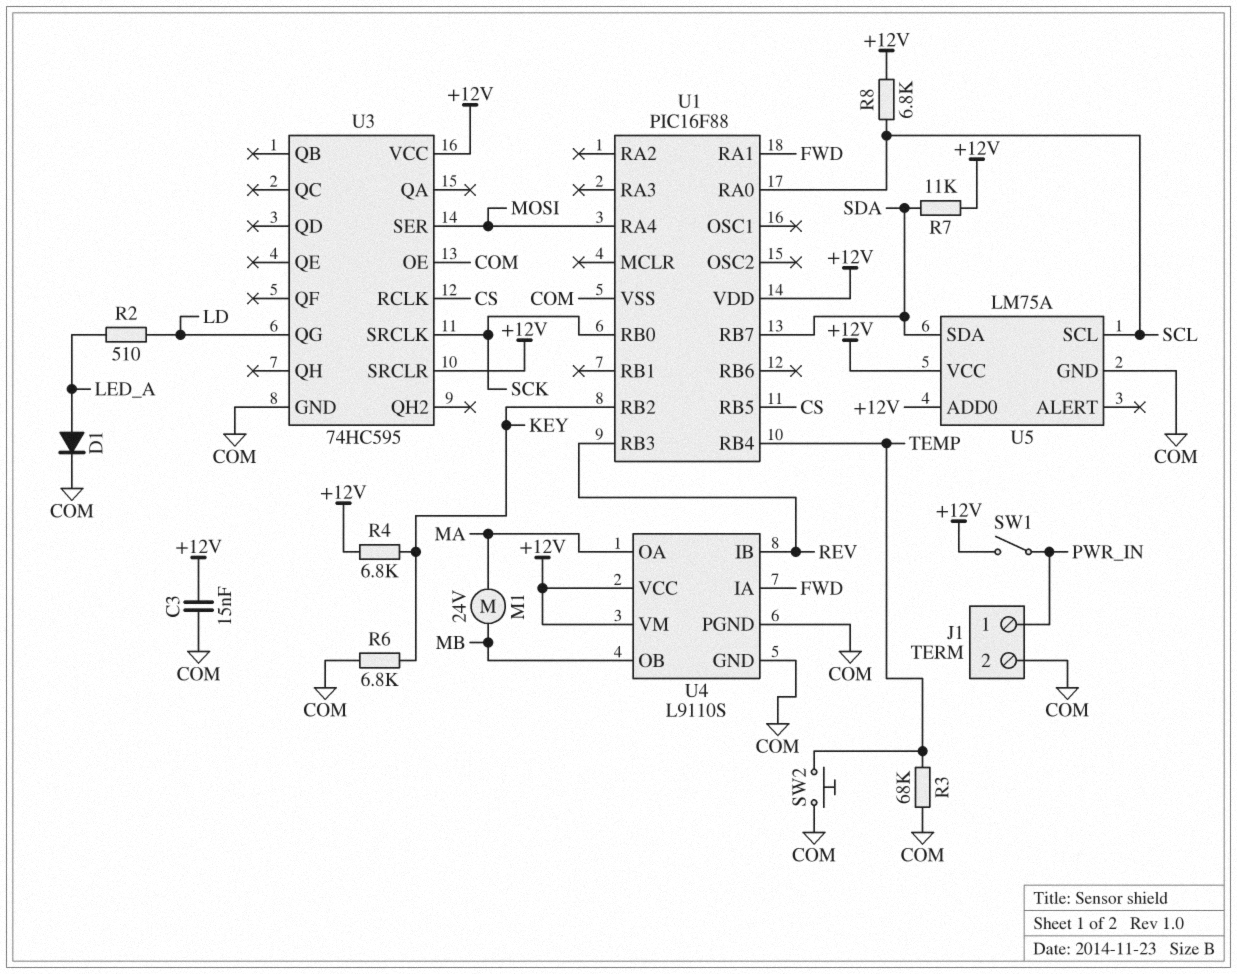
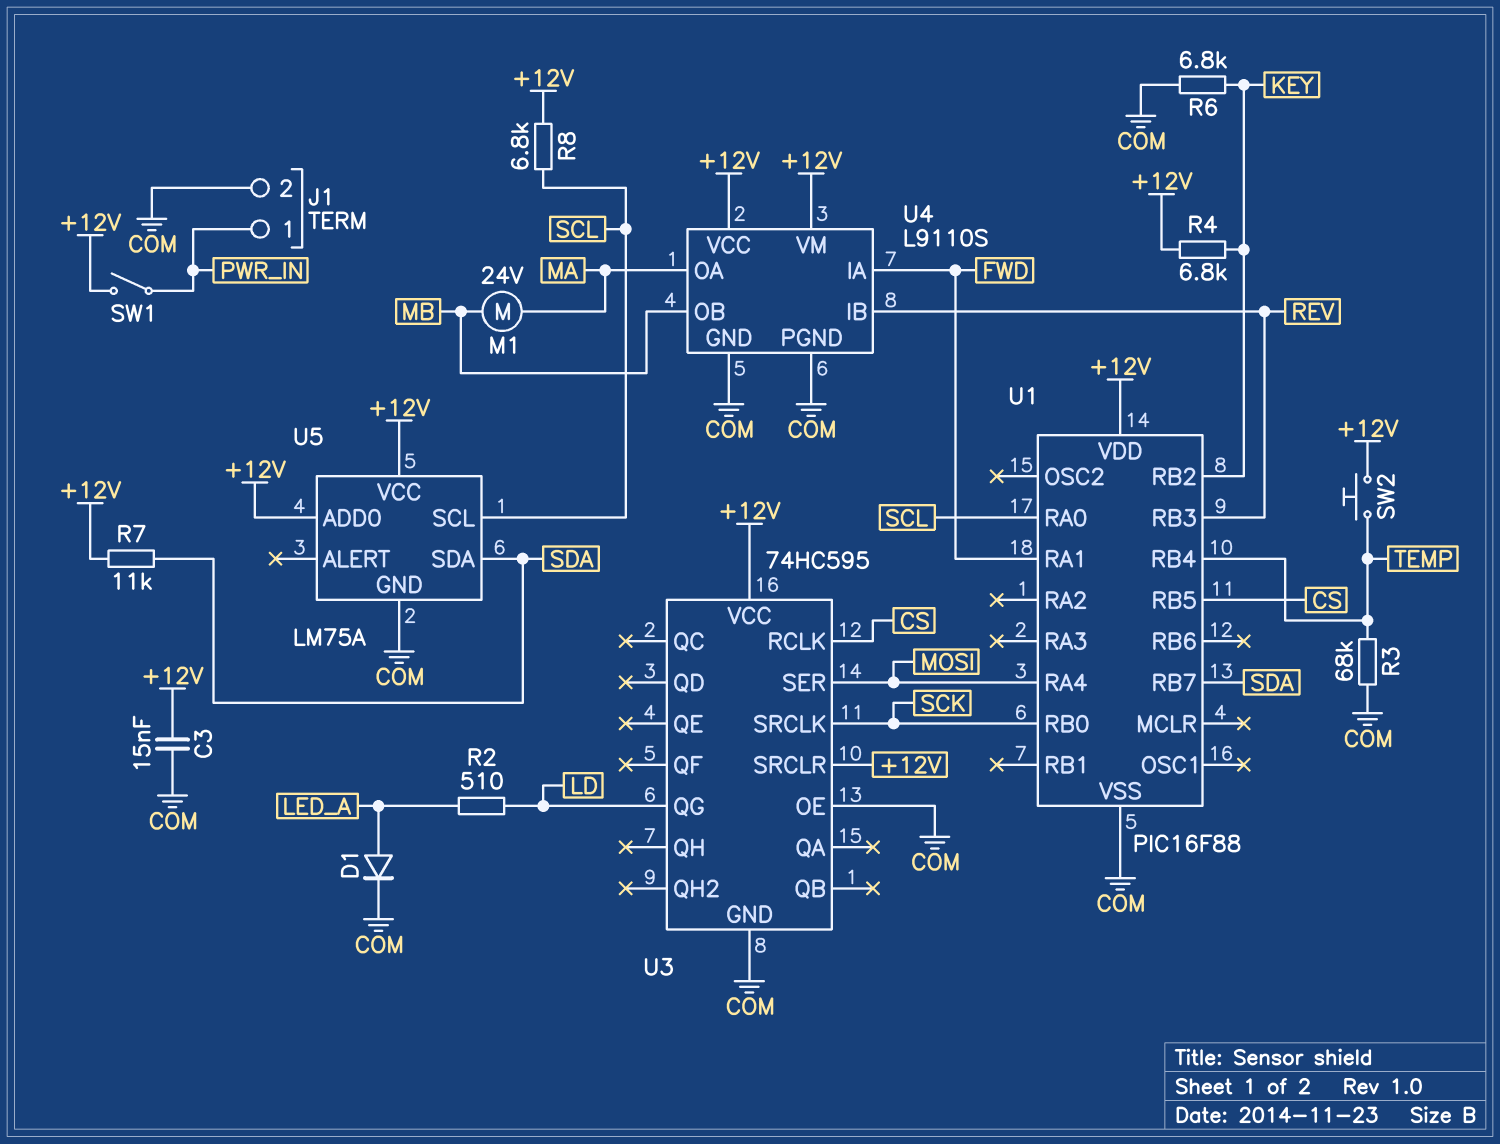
SW2: button (COM, TEMP) -> button (+12V, TEMP)

